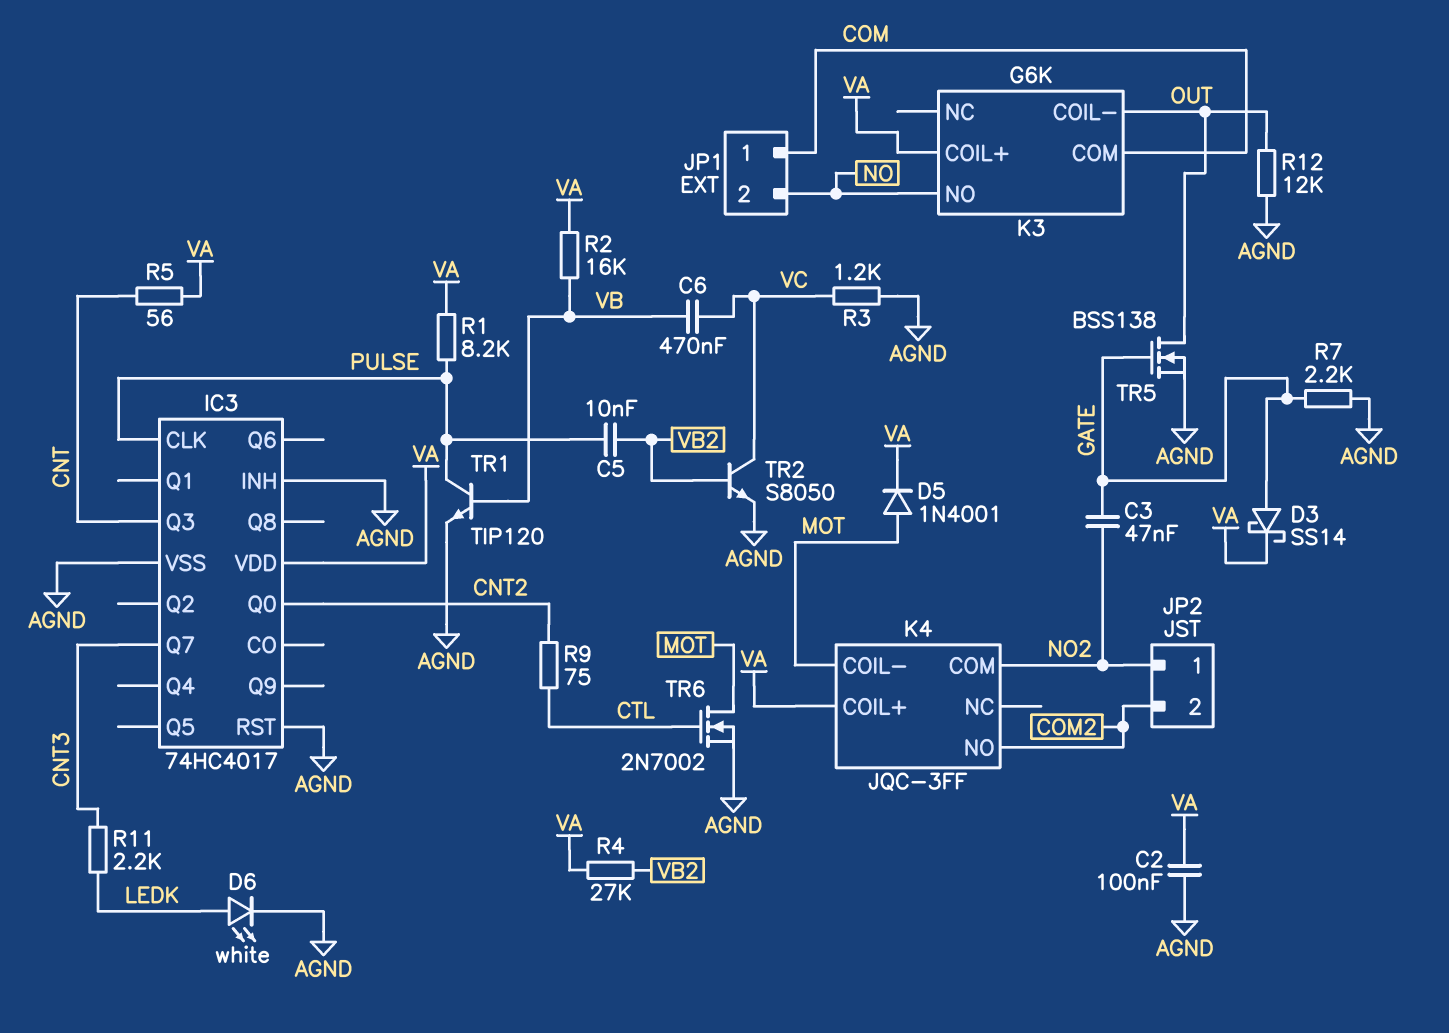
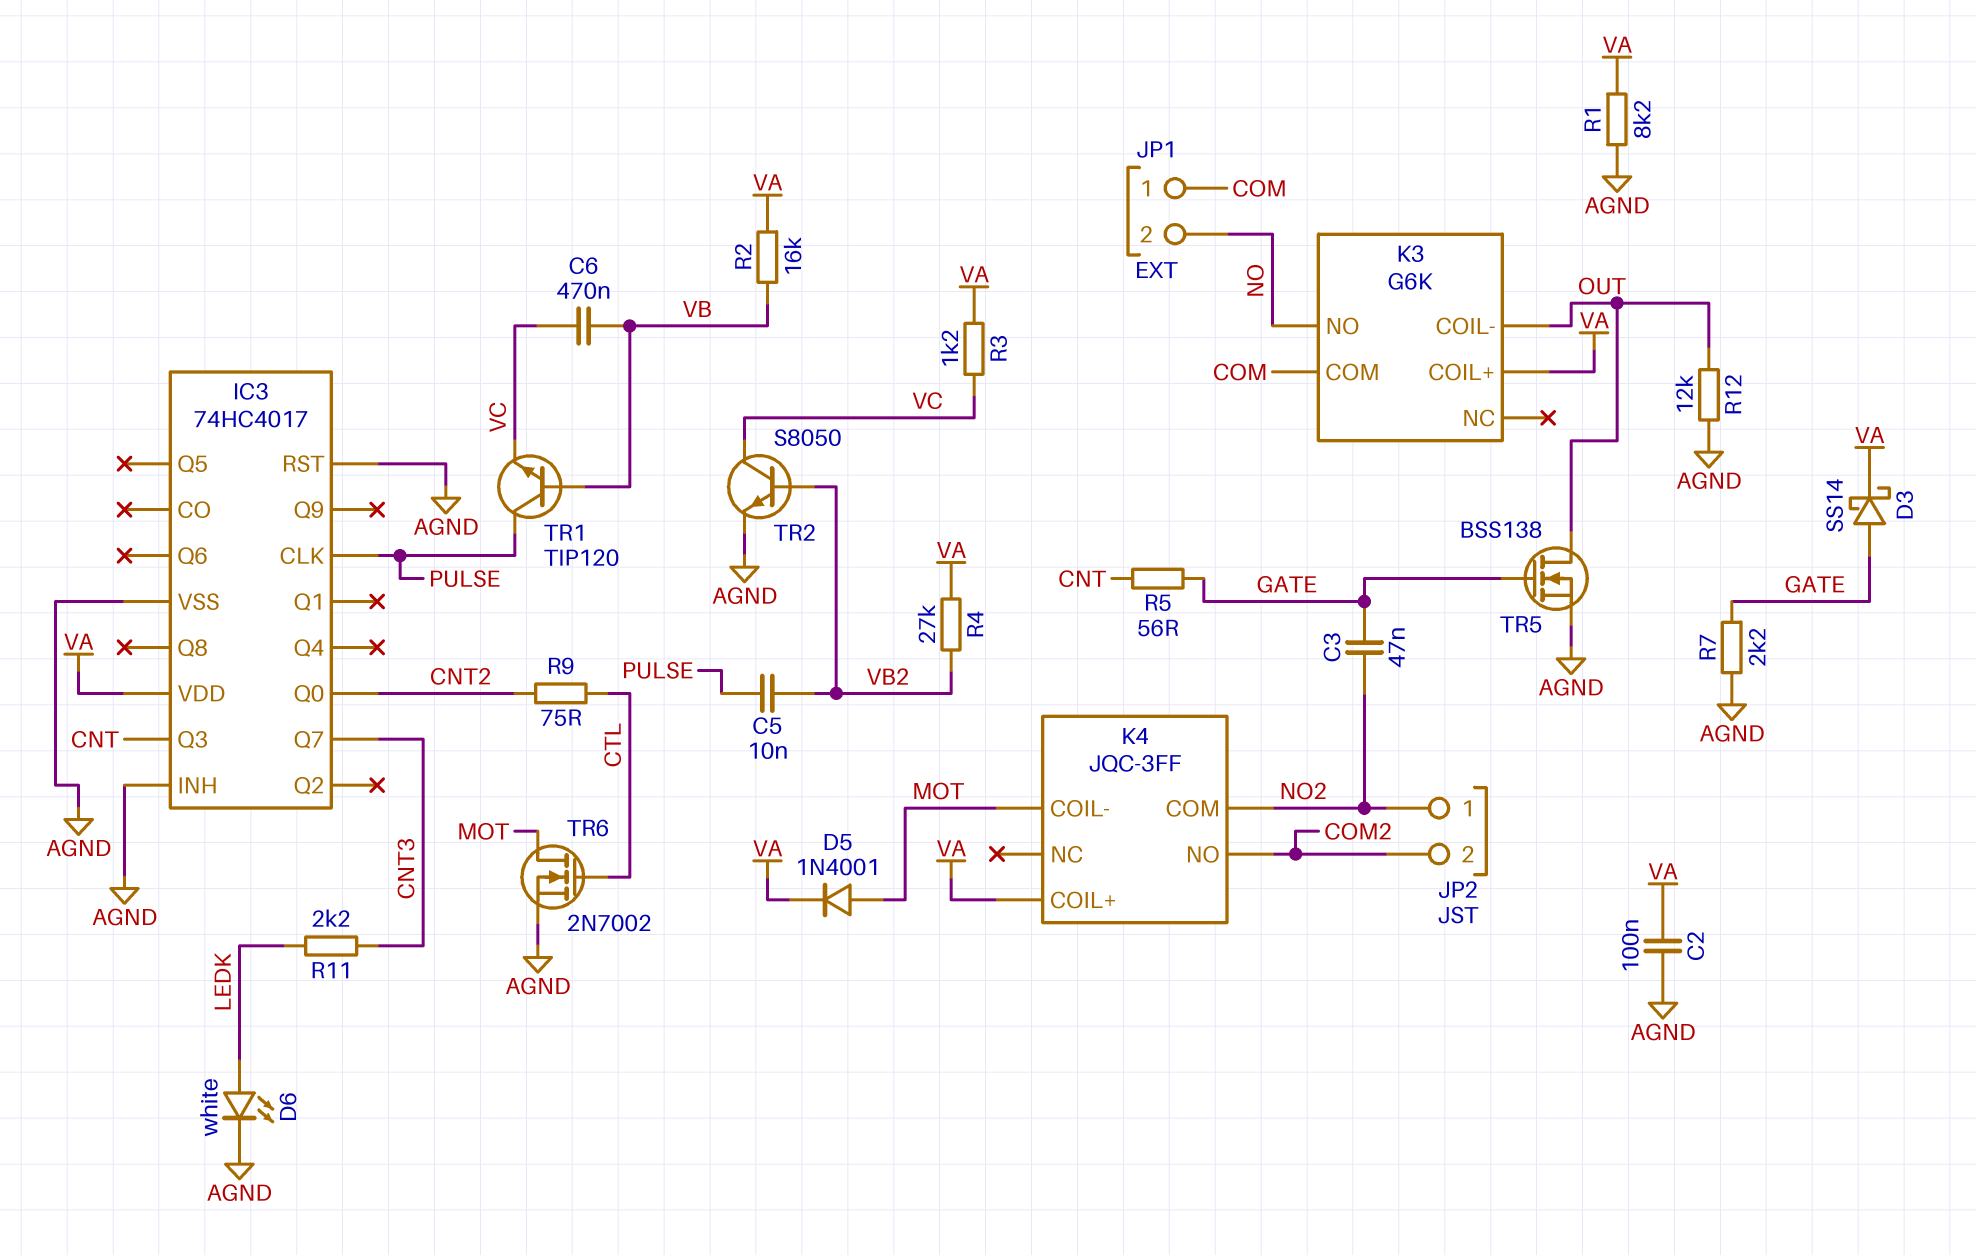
R1: 8.2k (PULSE, VA) -> 8.2k (AGND, VA)
R3: 1.2k (AGND, VC) -> 1.2k (VA, VC)
R5: 56 (CNT, VA) -> 56 (CNT, GATE)
TR1: NPN TIP120 (B VB, C PULSE, E AGND) -> NPN TIP120 (B VB, C PULSE, E VC)

